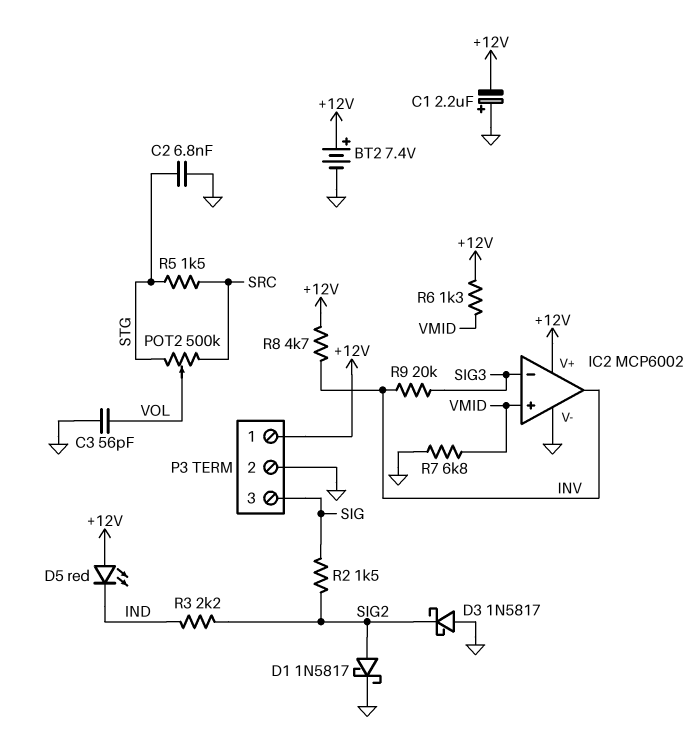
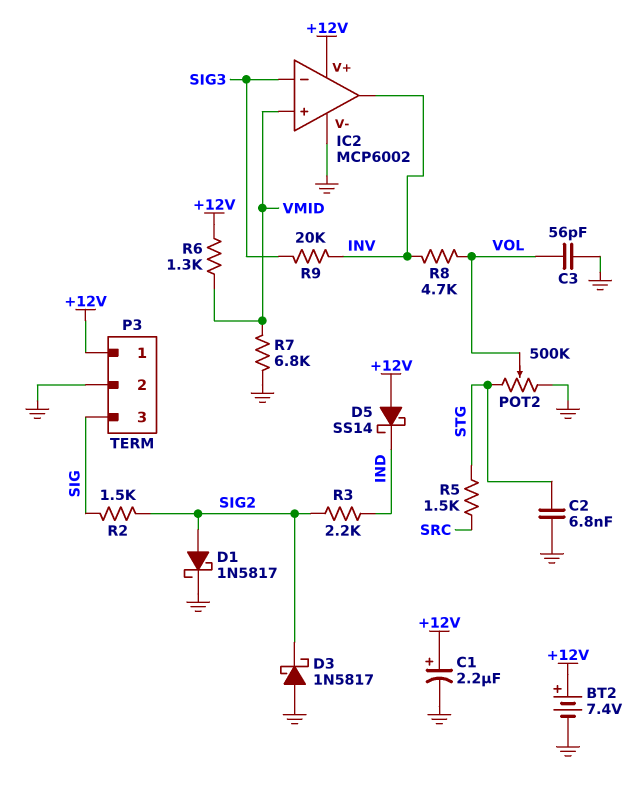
C1: 2.2uF (plus GND, minus +12V) -> 2.2uF (plus +12V, minus GND)
D5: LED red (A +12V, K IND) -> schottky SS14 (A +12V, K IND)
POT2: 500k (SRC, STG, wiper VOL) -> 500k (GND, STG, wiper VOL)
R8: 4.7k (+12V, INV) -> 4.7k (INV, VOL)

